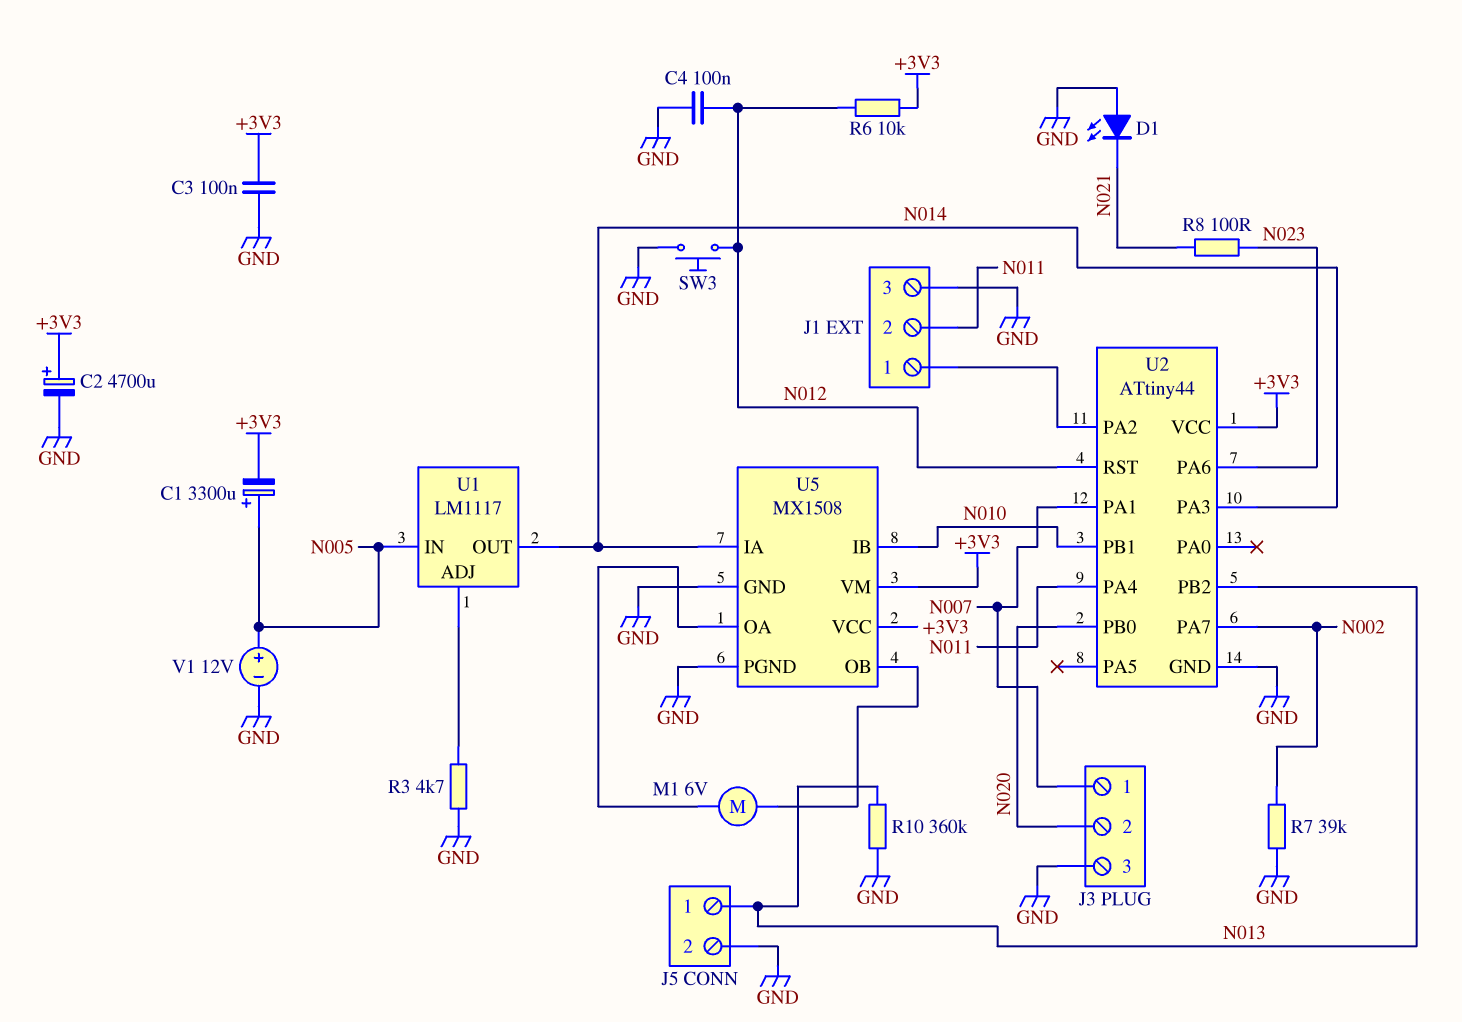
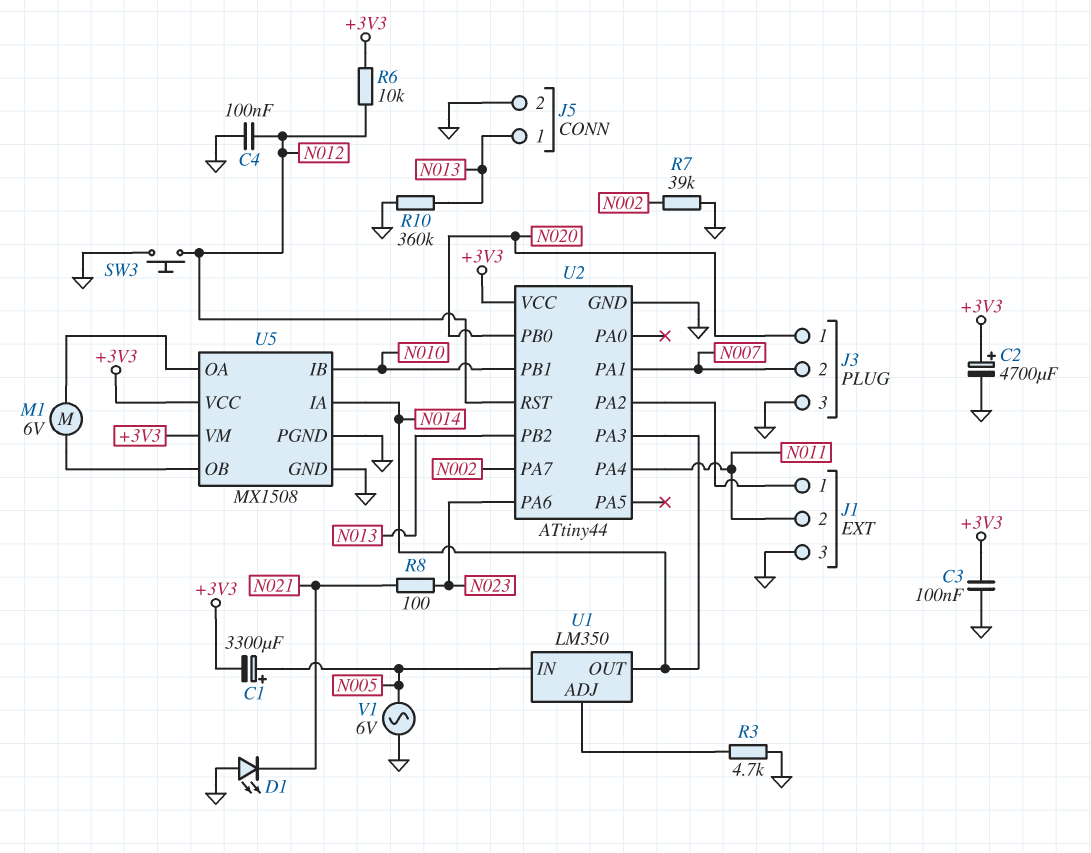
J3 pin 1: N007 -> N020
J3 pin 2: N020 -> N007
U1: LM1117 -> LM350
V1: 12V (plus N005, minus GND) -> AC 6V (GND, N005)

